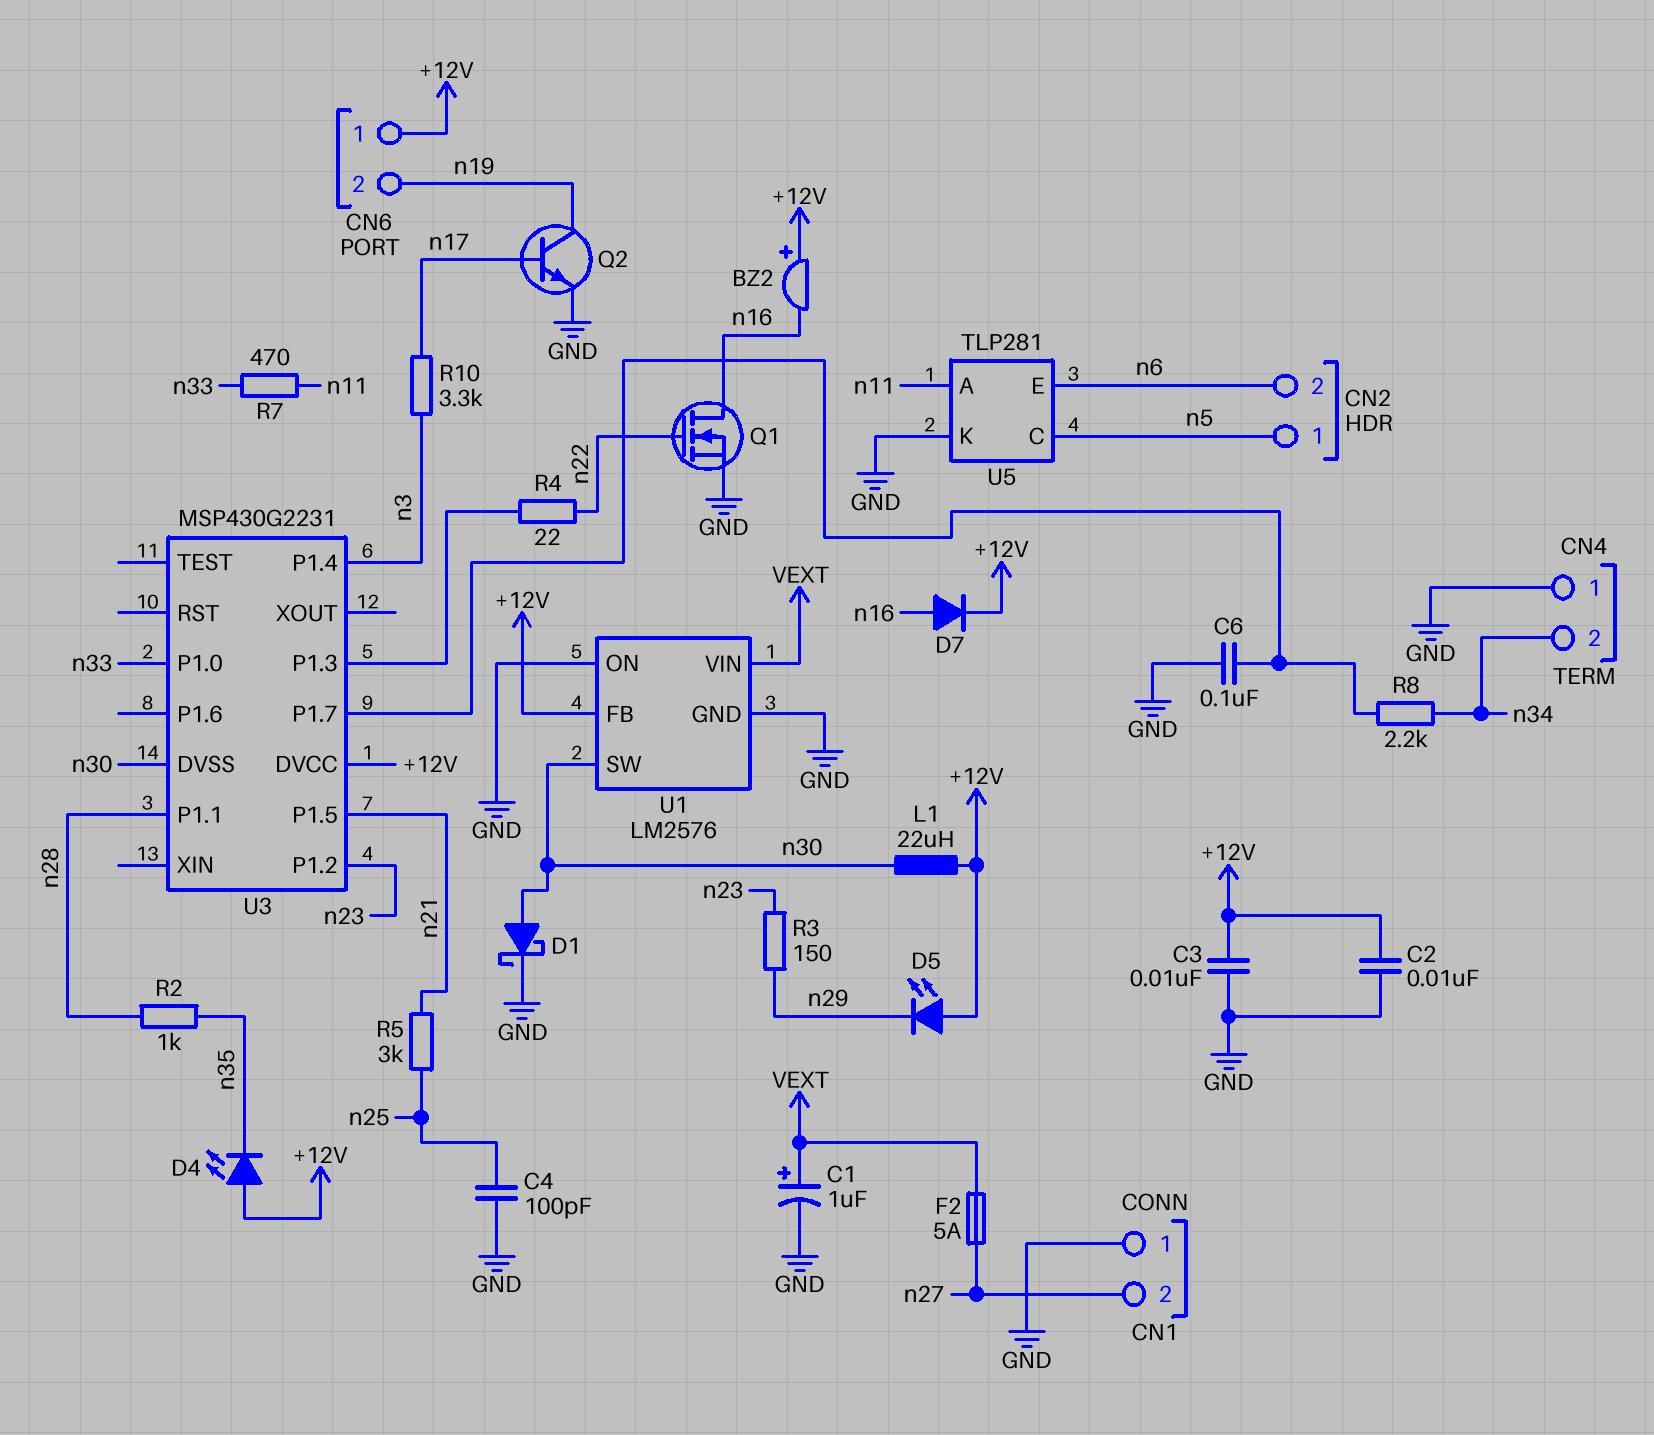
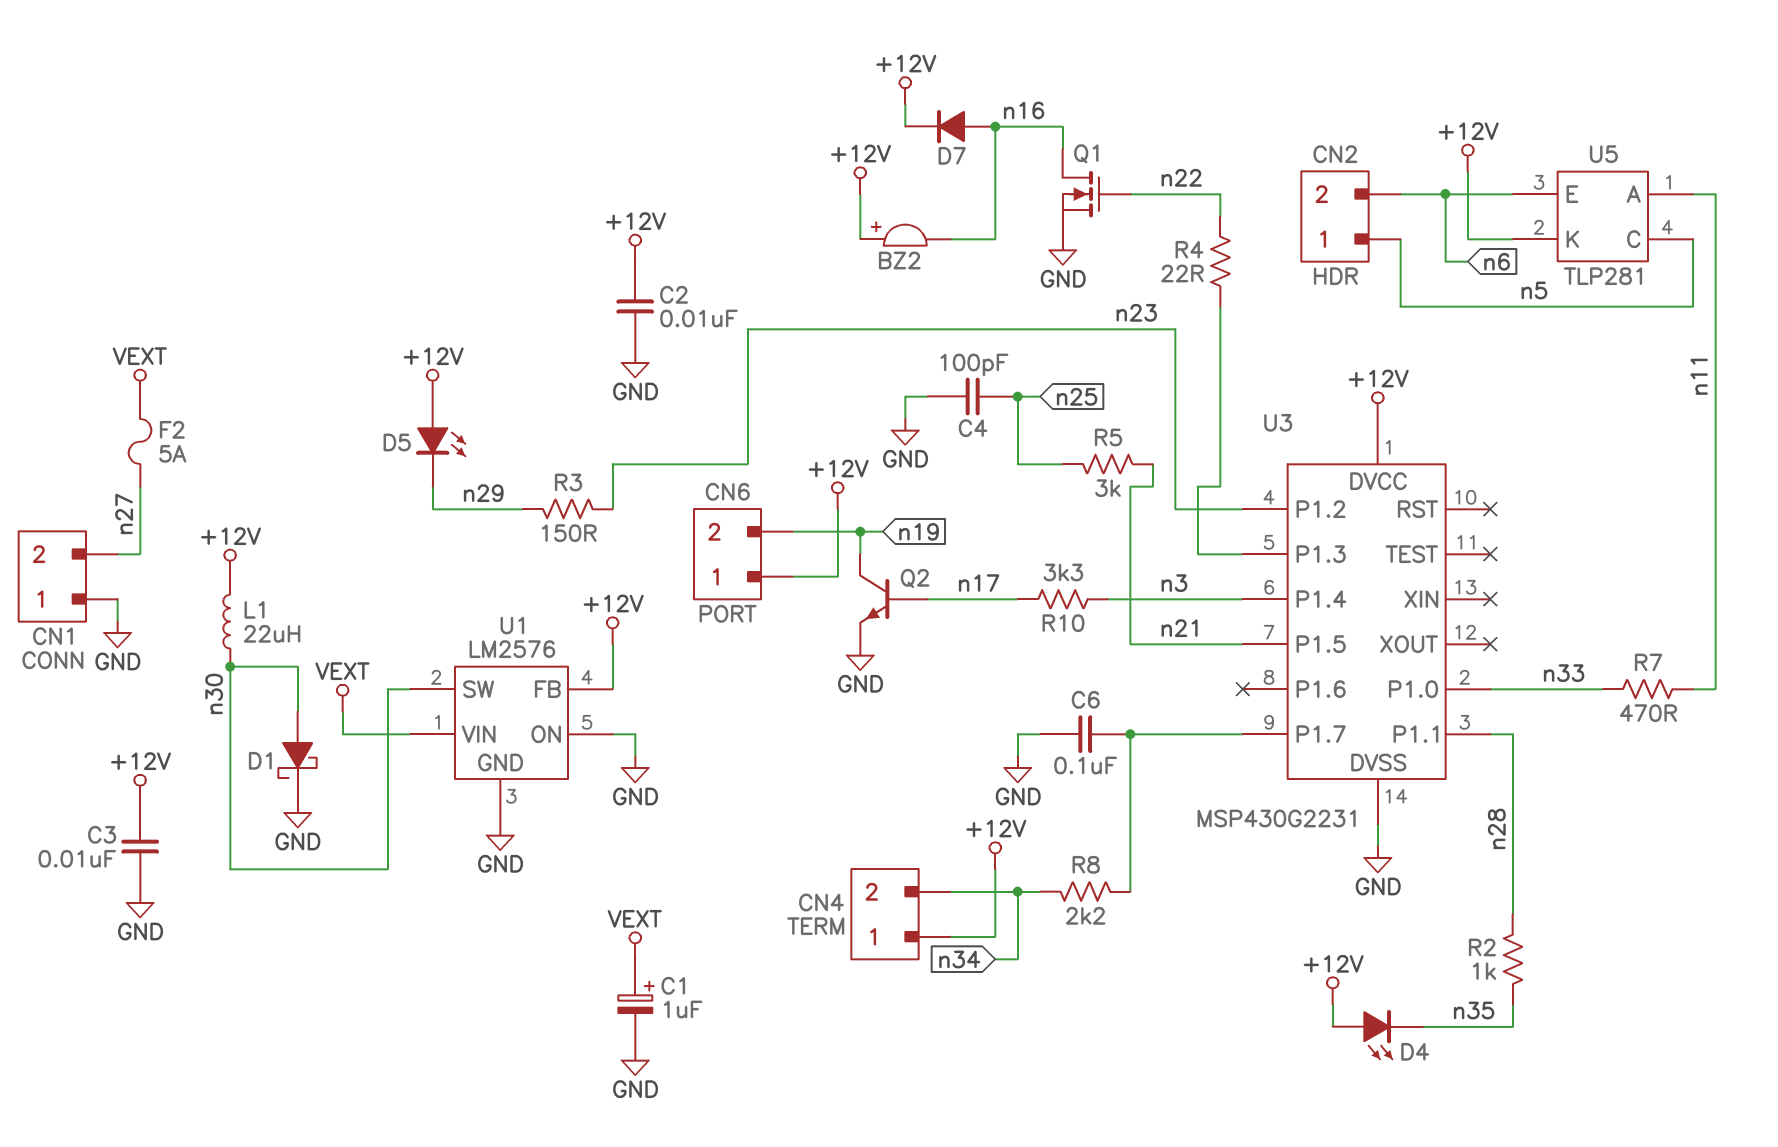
CN4 pin 1: GND -> +12V
U3 pin DVSS: n30 -> GND
U5 pin K: GND -> +12V

